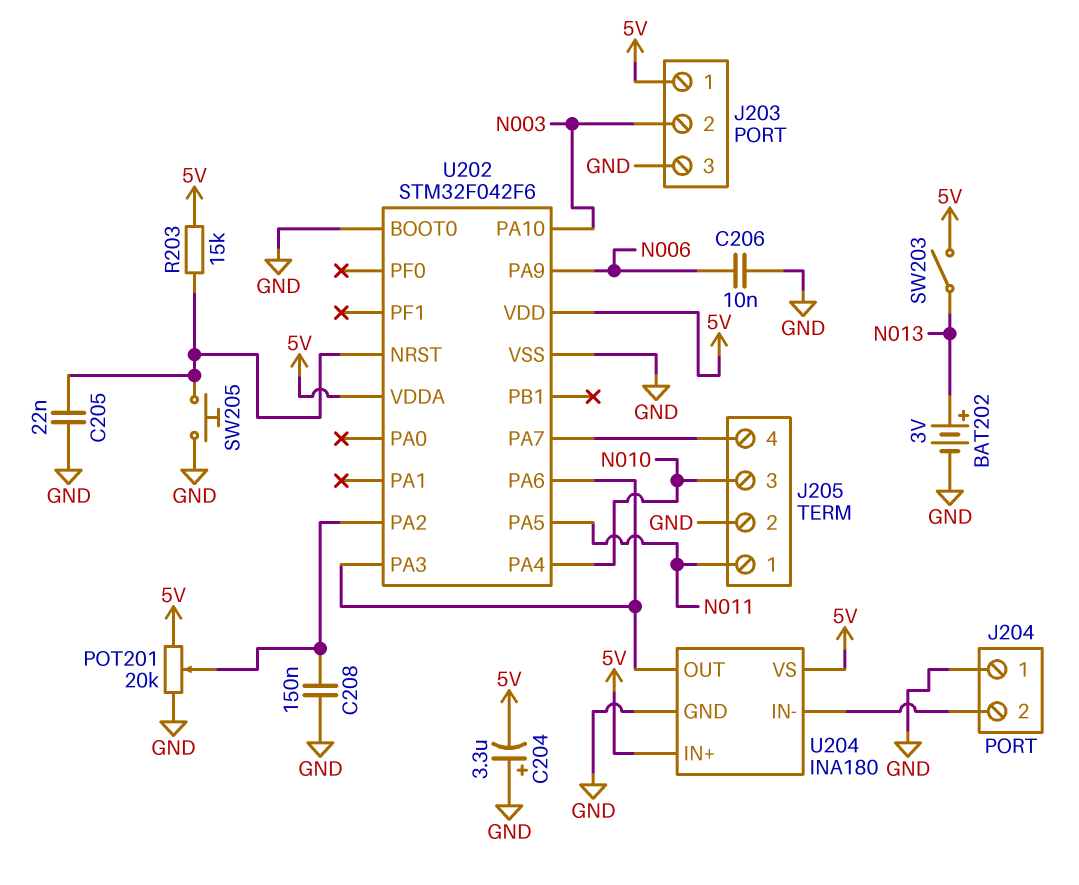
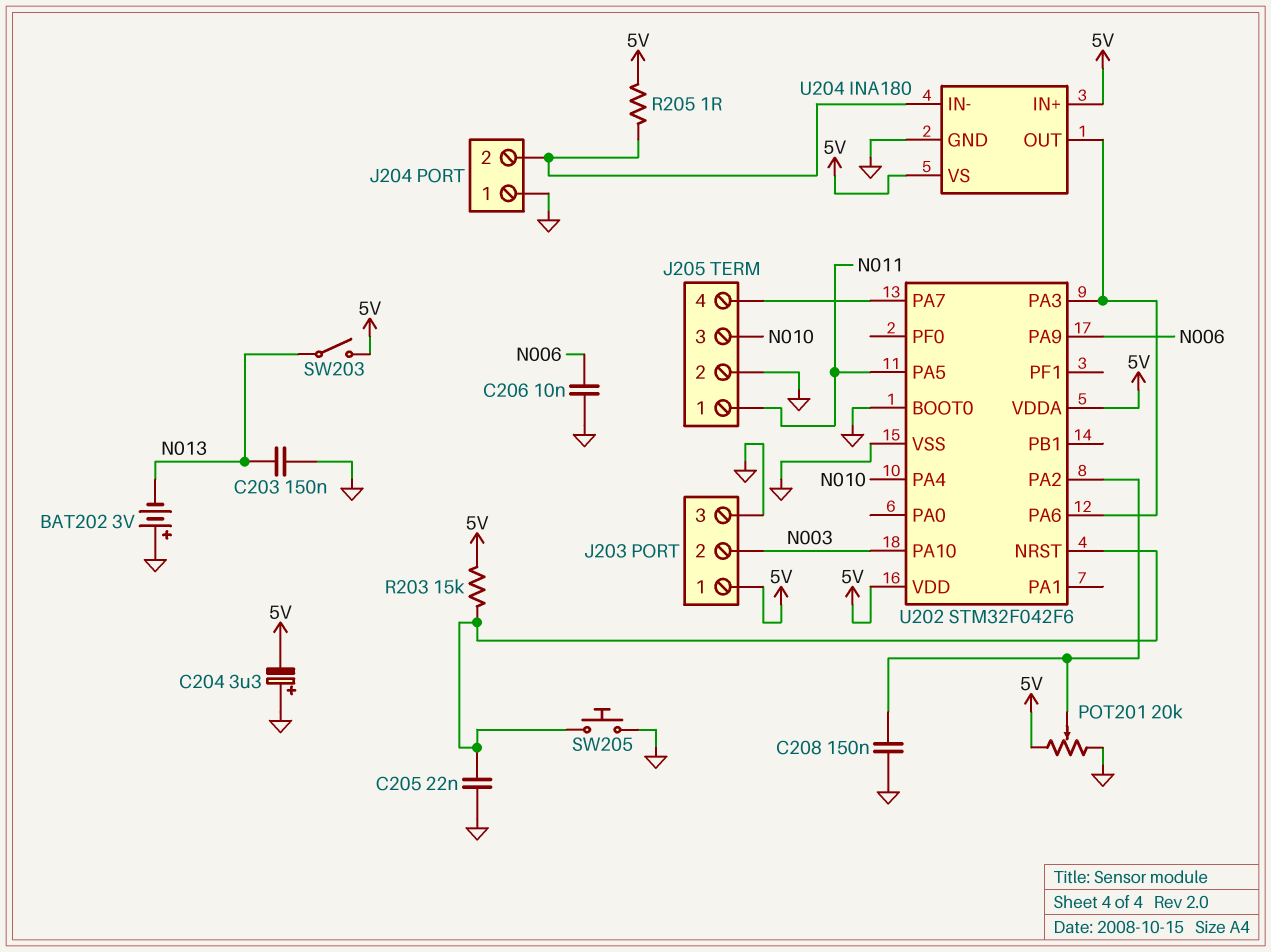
BAT202: 3V (plus N013, minus GND) -> 3V (plus GND, minus N013)
C203: none -> 150nF (GND, N013)
R205: none -> 1 (5V, J204/2)

